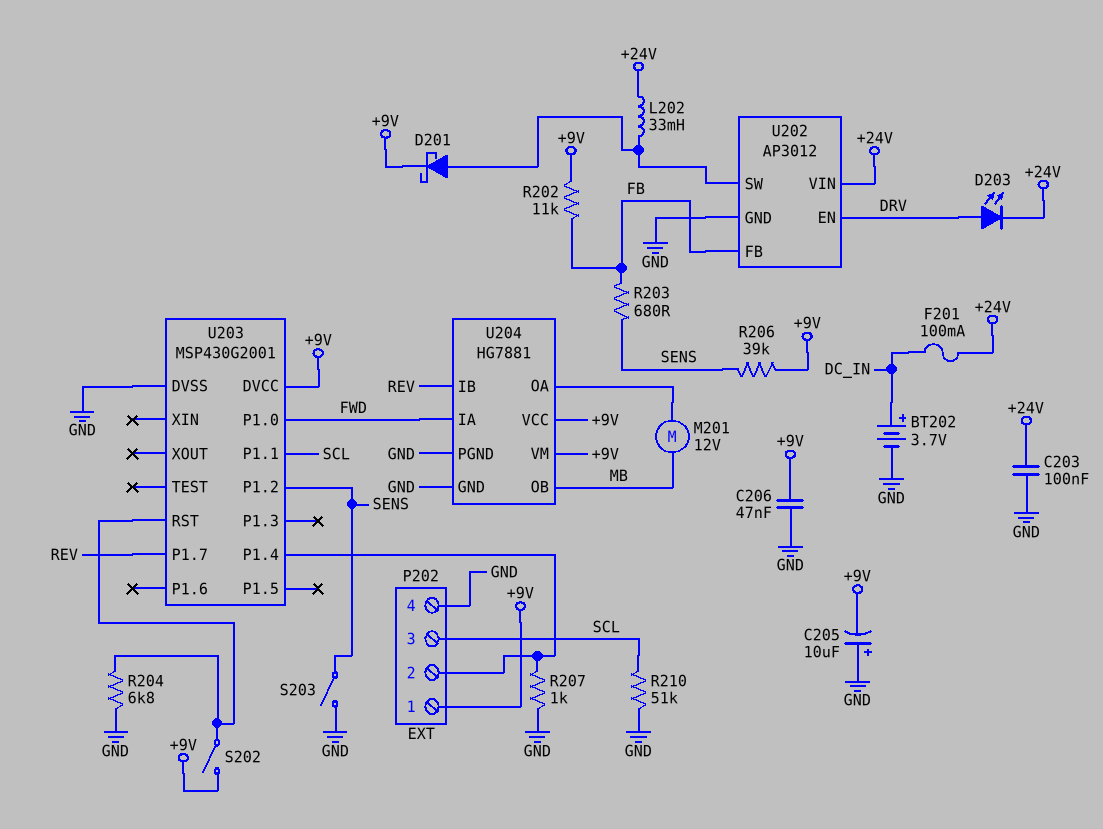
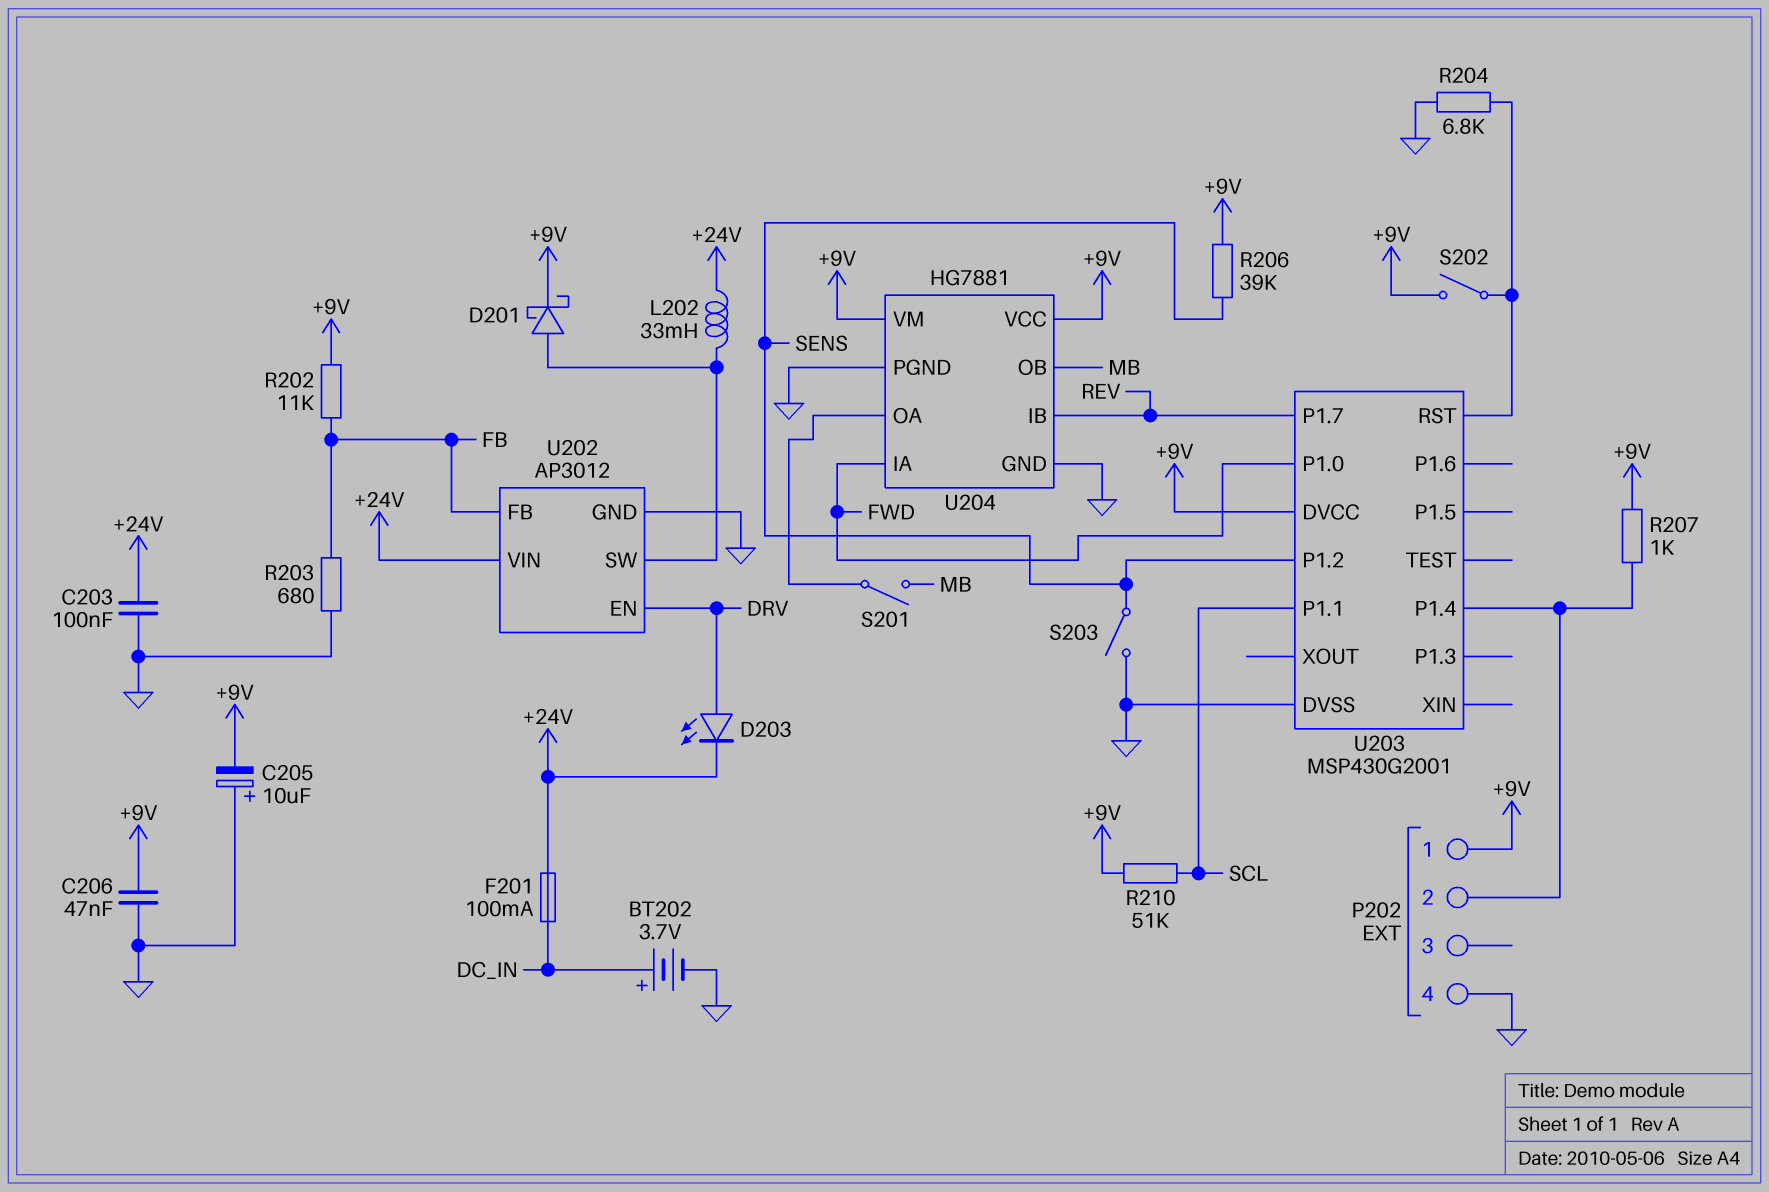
M201: motor 12V (MB, U204/OA) -> none
P202 pin 3: SCL -> none
R203: 680 (FB, SENS) -> 680 (FB, GND)
R207: 1k (GND, P202/2) -> 1k (+9V, P202/2)
R210: 51k (GND, SCL) -> 51k (+9V, SCL)
S201: none -> switch (MB, U204/OA)

